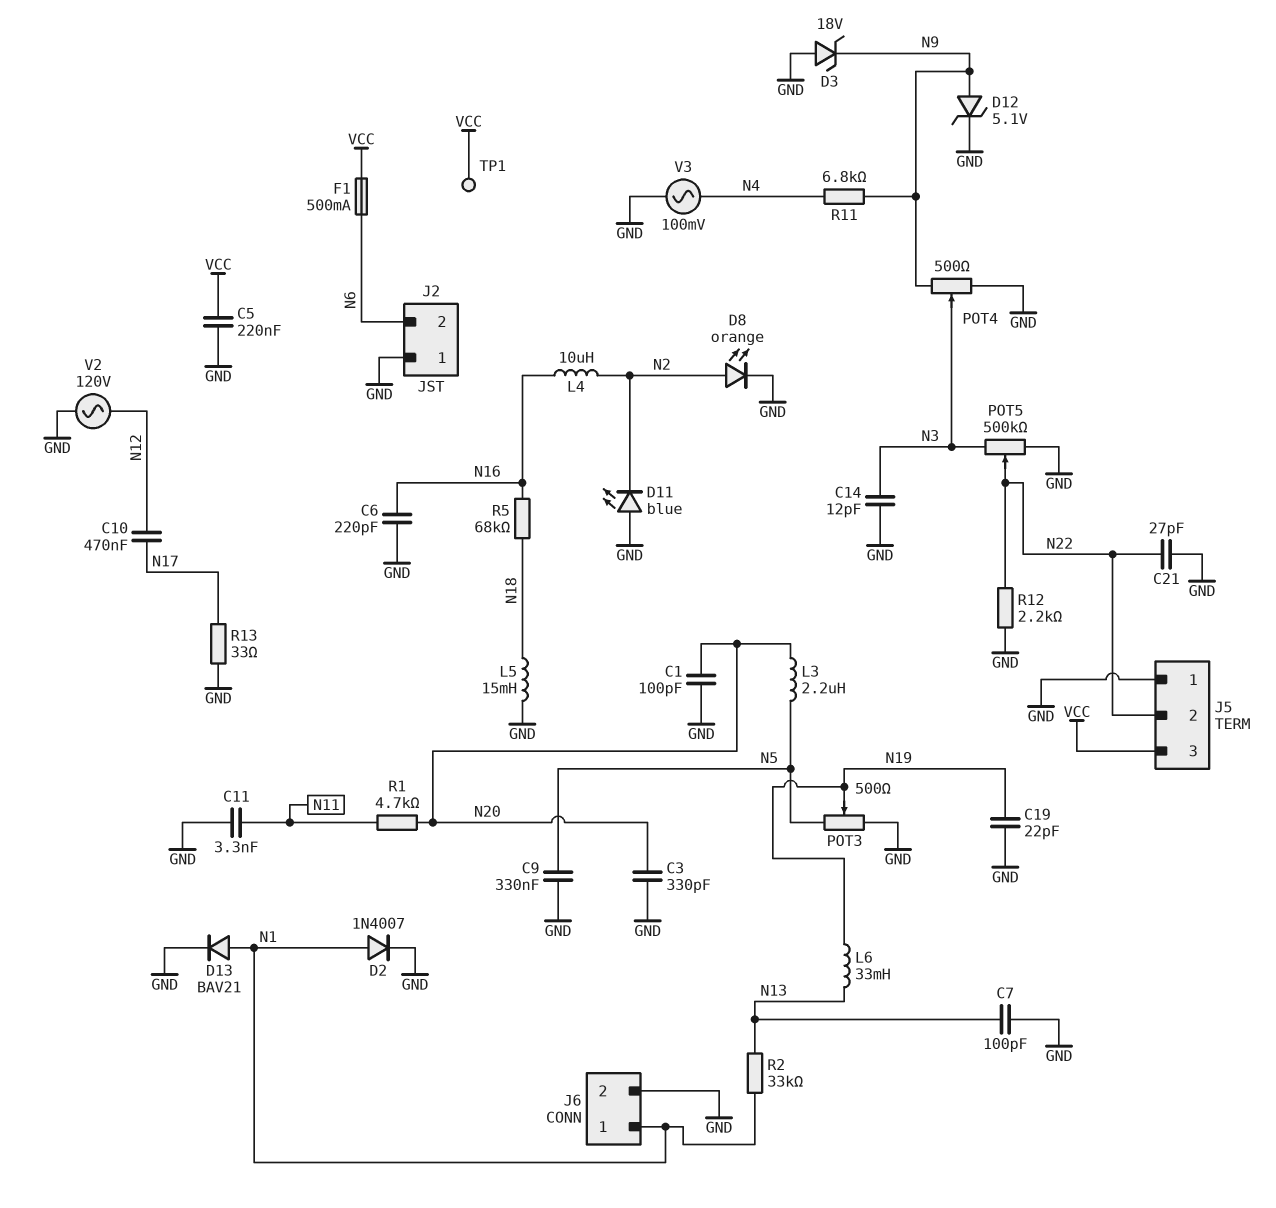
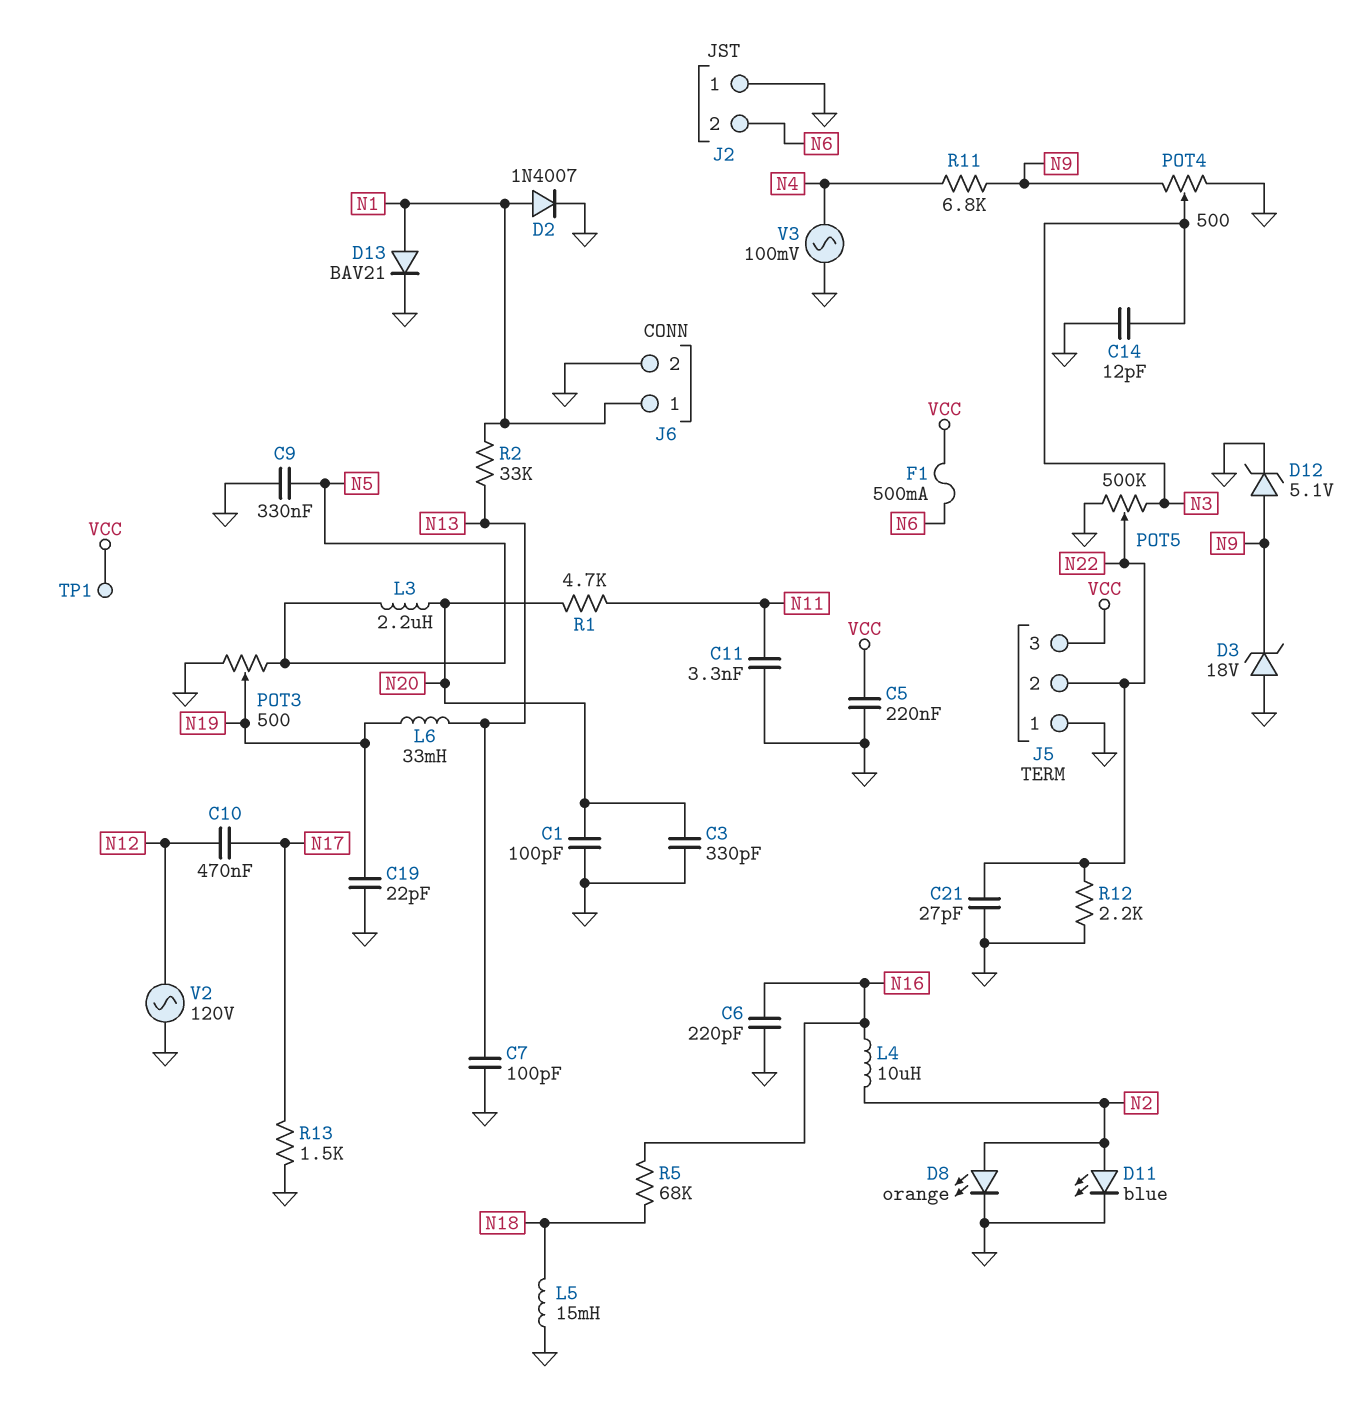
D11: LED blue (A GND, K N2) -> LED blue (A N2, K GND)
R13: 33 (GND, N17) -> 1.5k (GND, N17)

